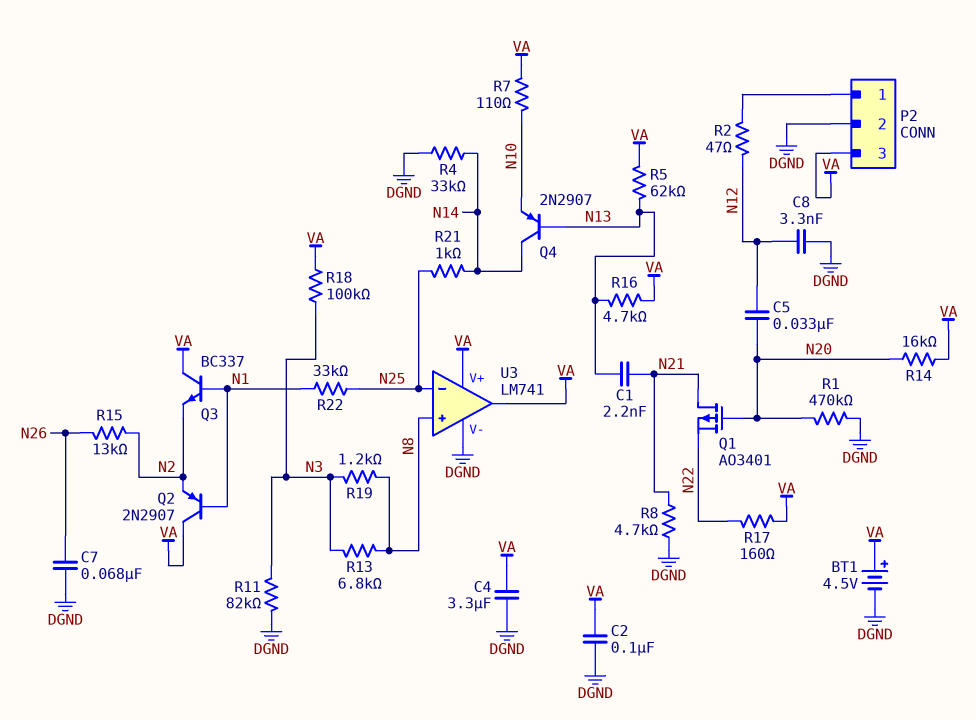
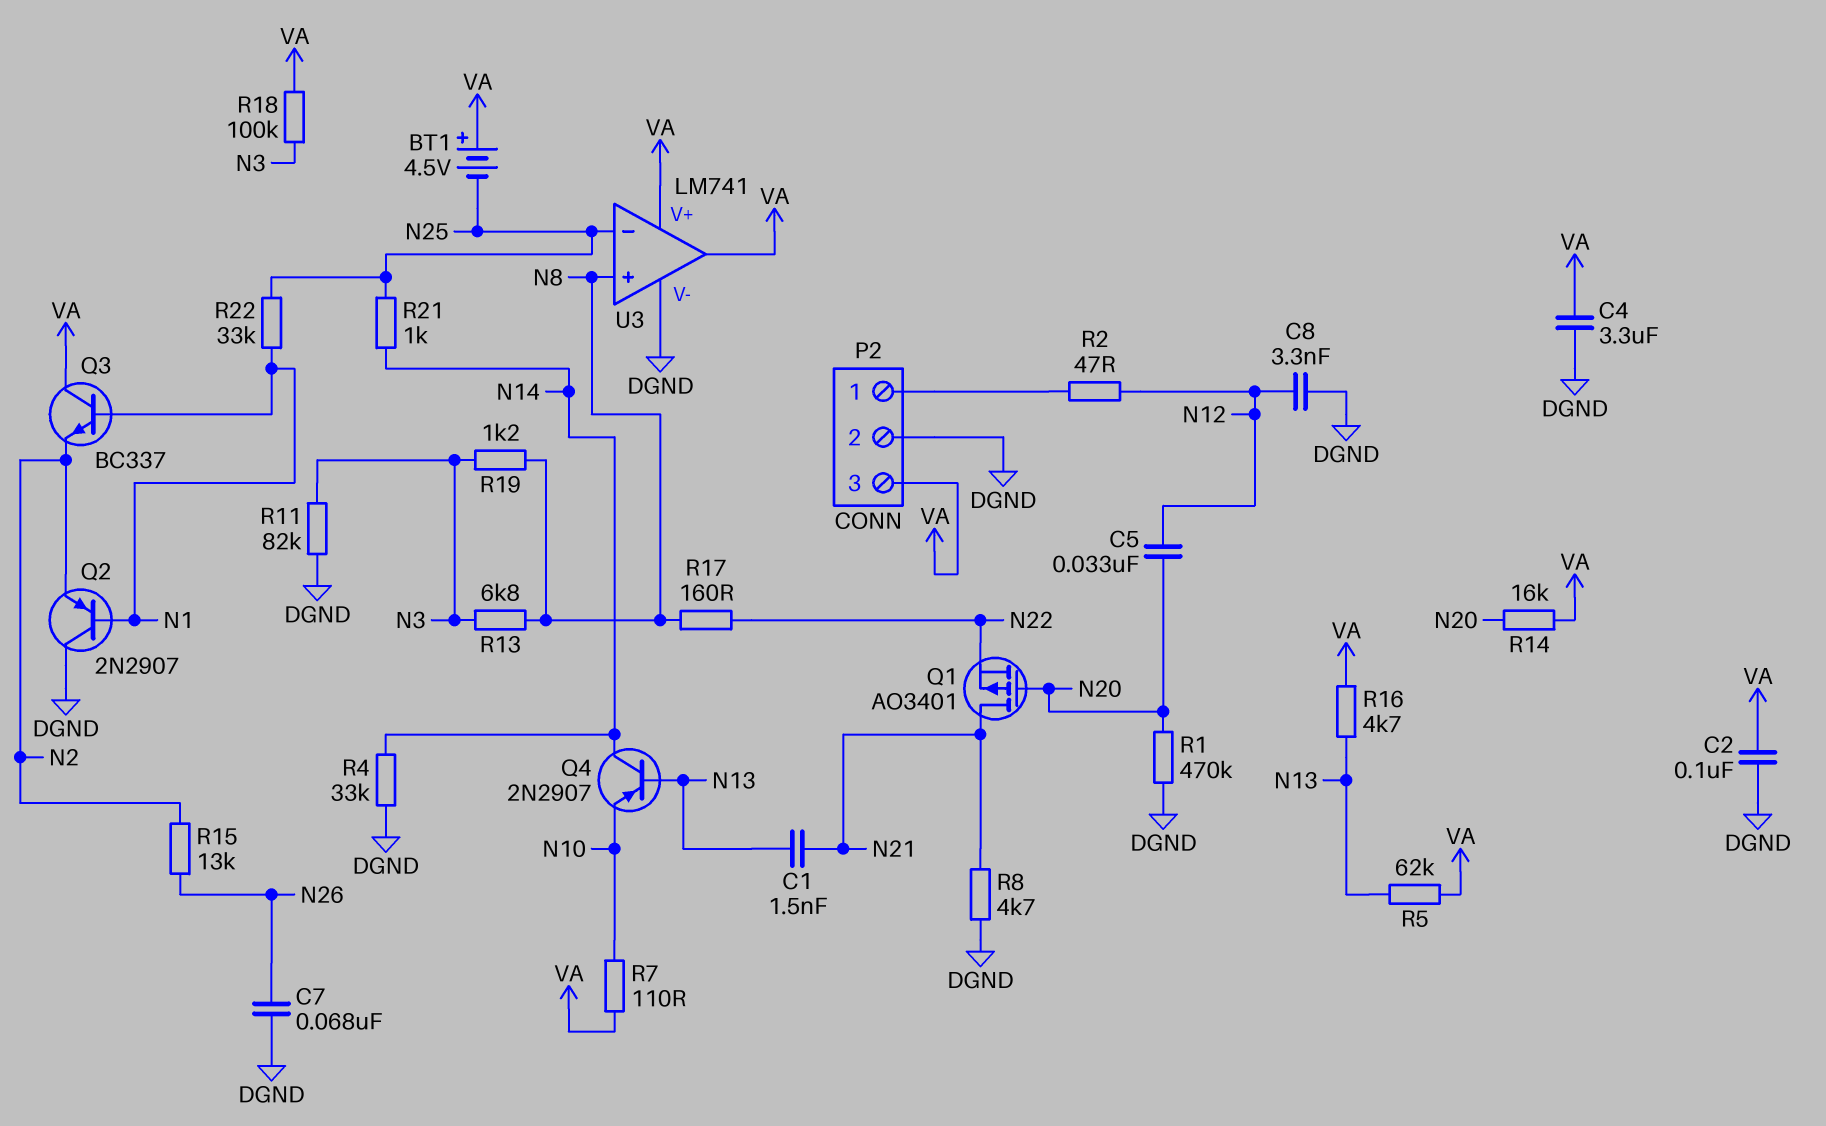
BT1: 4.5V (plus VA, minus DGND) -> 4.5V (plus VA, minus N25)
C1: 2.2nF (N13, N21) -> 1.5nF (N13, N21)
Q2: PNP 2N2907 (B N1, C VA, E N2) -> PNP 2N2907 (B N1, C DGND, E N2)
R17: 160 (N22, VA) -> 160 (N8, N22)

